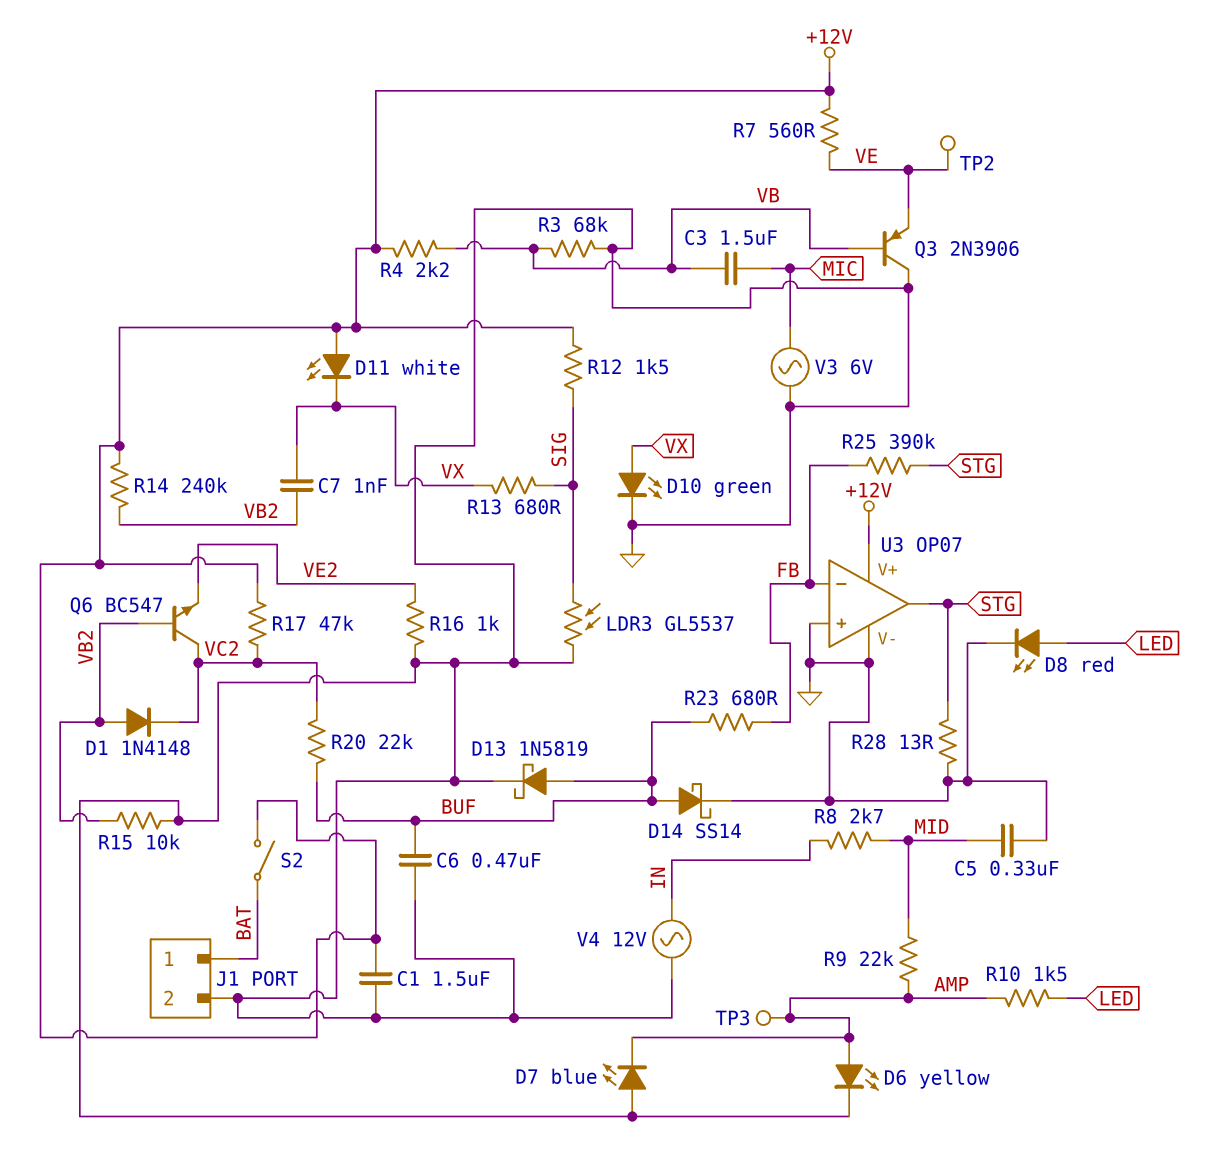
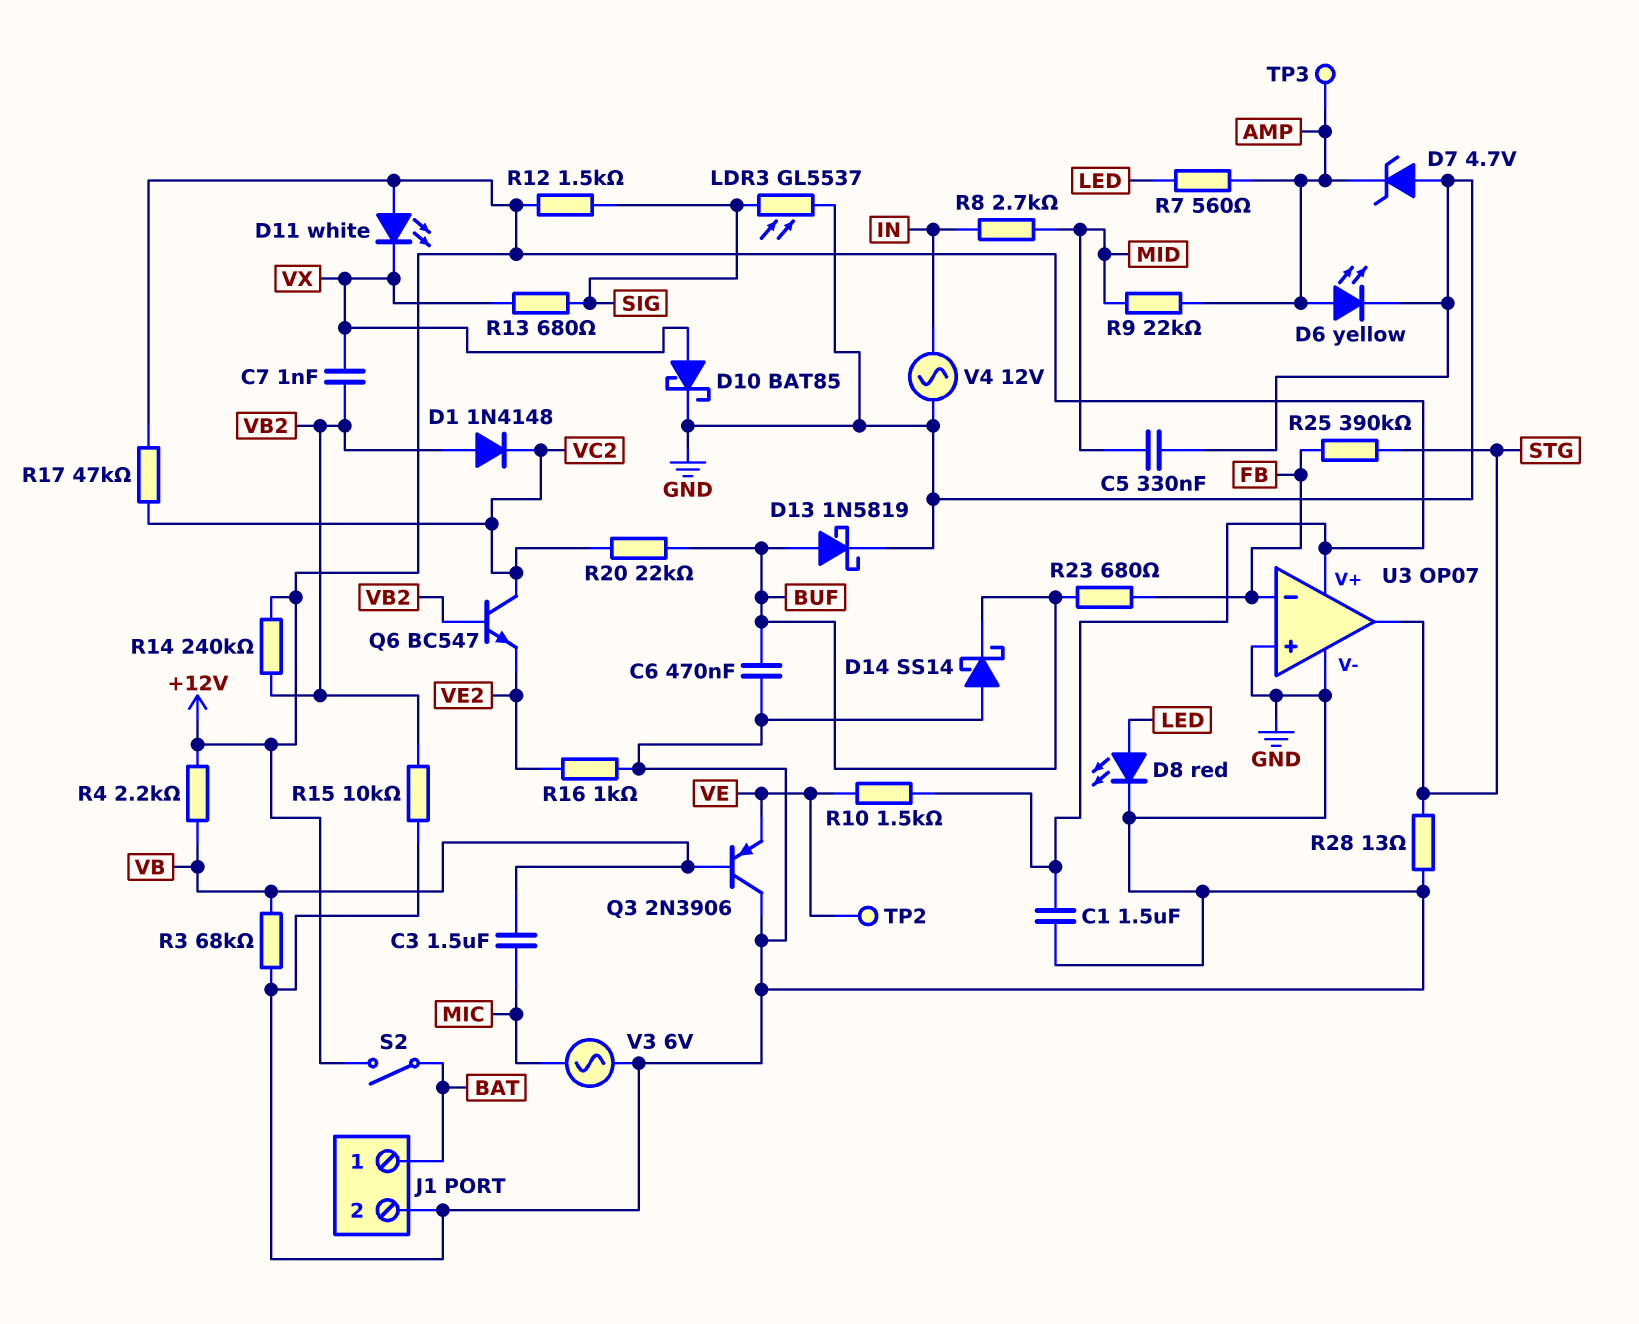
D7: LED blue (A GND, K AMP) -> zener 4.7V (A GND, K AMP)
D10: LED green (A VX, K GND) -> schottky BAT85 (A VX, K GND)
D14: schottky SS14 (A BUF, K GND) -> schottky SS14 (A GND, K BUF)
R7: 560 (+12V, VE) -> 560 (AMP, LED)
R10: 1.5k (AMP, LED) -> 1.5k (+12V, VE)

